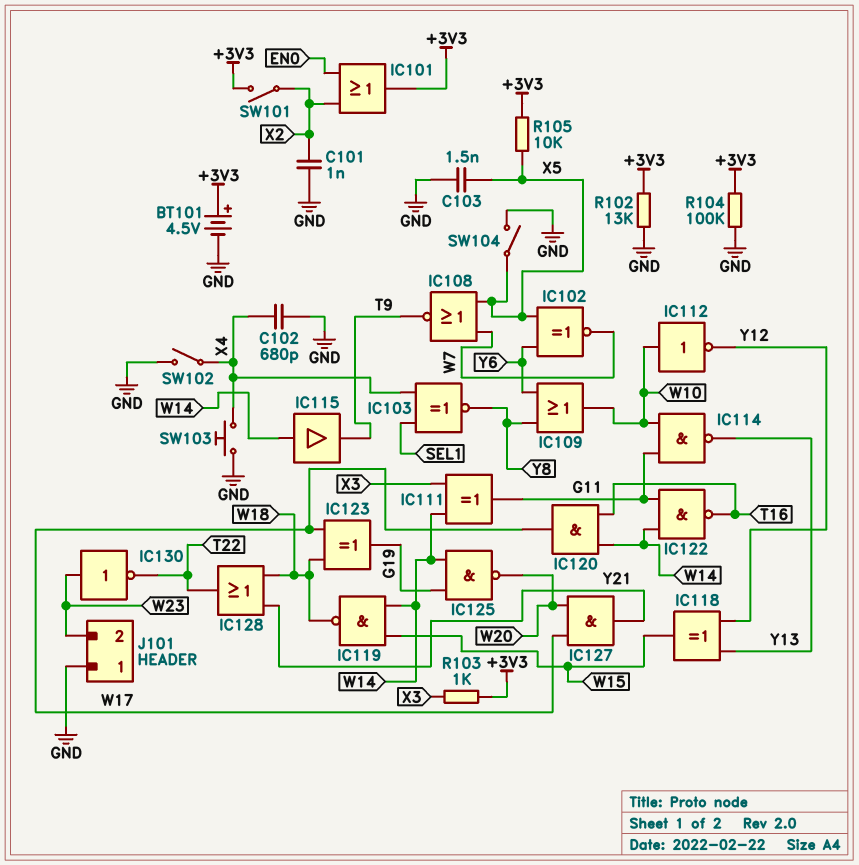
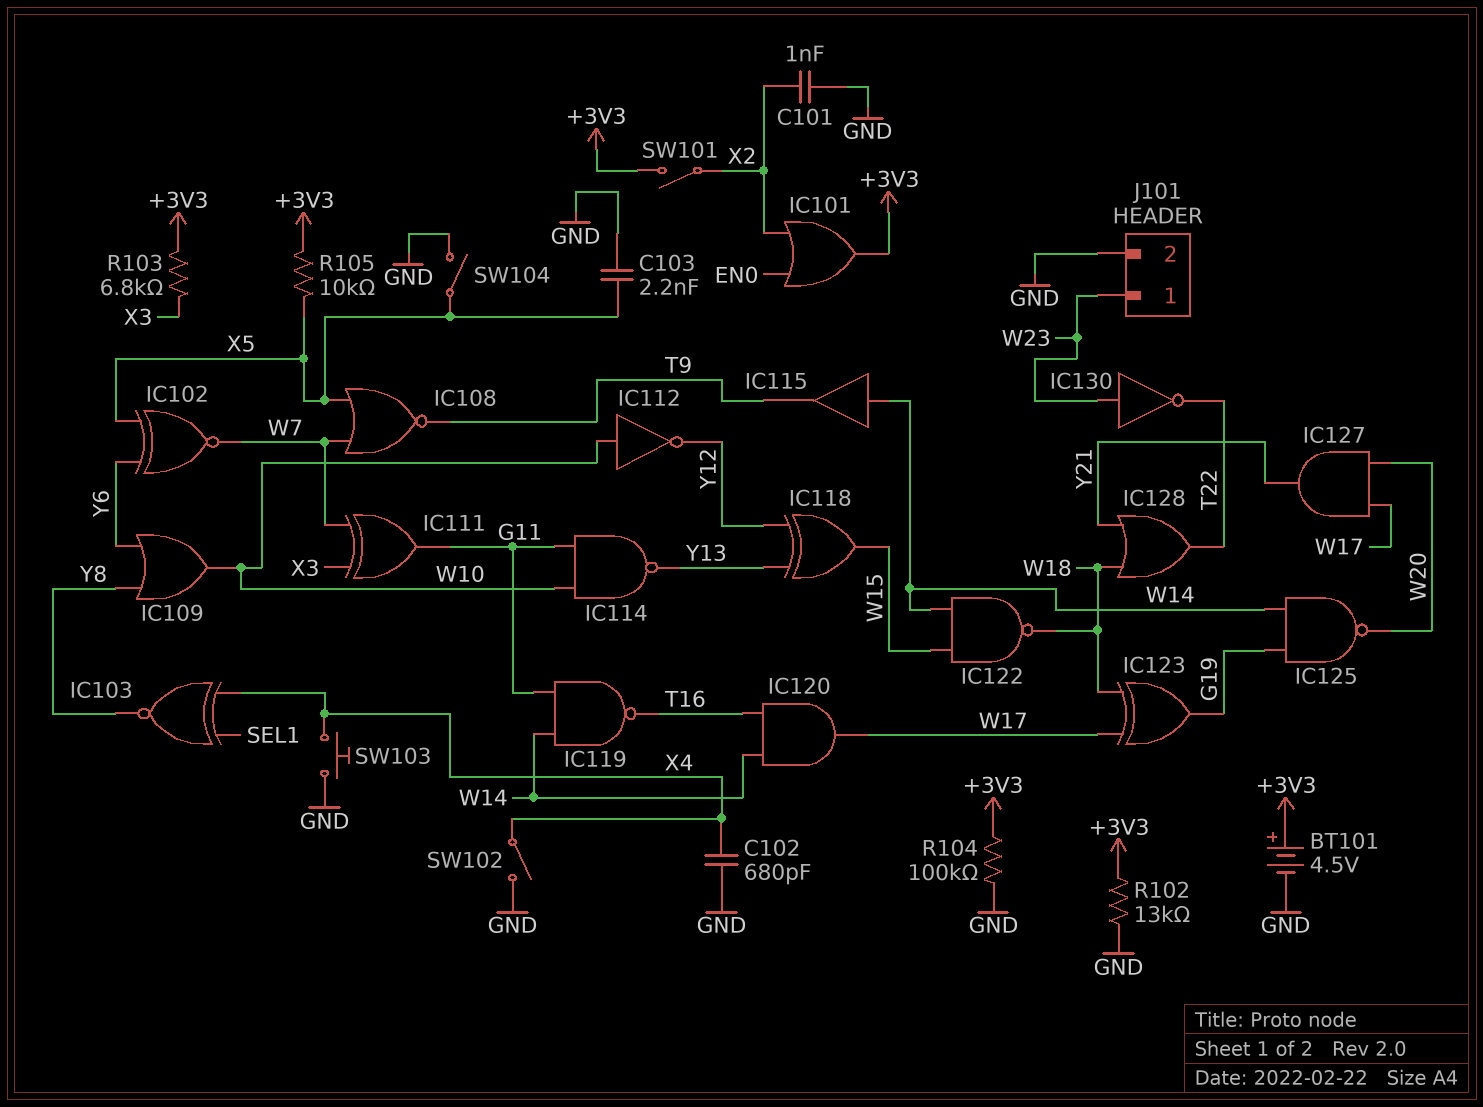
C103: 1.5nF (GND, X5) -> 2.2nF (GND, X5)
IC111: XOR (in W14, in X3, out G11) -> XOR (in W7, in X3, out G11)
IC119: NAND (in W14, in W15, out W18) -> NAND (in G11, in W14, out T16)
IC122: NAND (in G11, in W14, out T16) -> NAND (in W14, in W15, out W18)
J101 pin 1: GND -> W23
J101 pin 2: W23 -> GND
R103: 1k (+3V3, X3) -> 6.8k (+3V3, X3)

